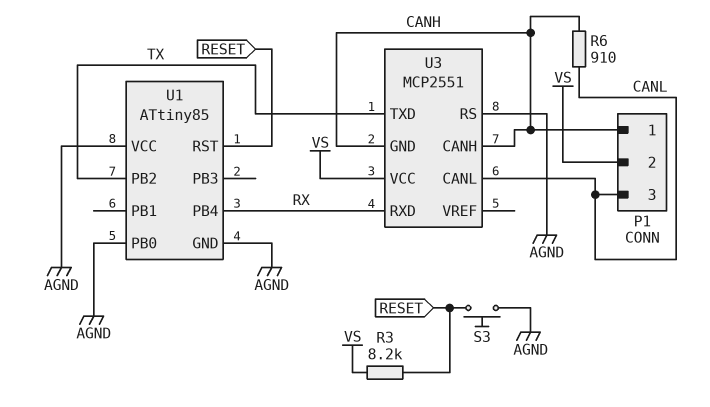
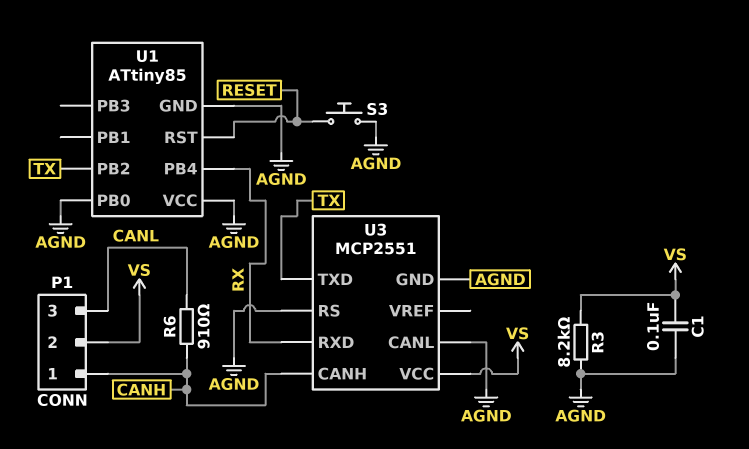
C1: none -> 100nF (AGND, VS)
R3: 8.2k (RESET, VS) -> 8.2k (AGND, VS)
U3 pin CANL: CANL -> AGND
U3 pin GND: CANH -> AGND

